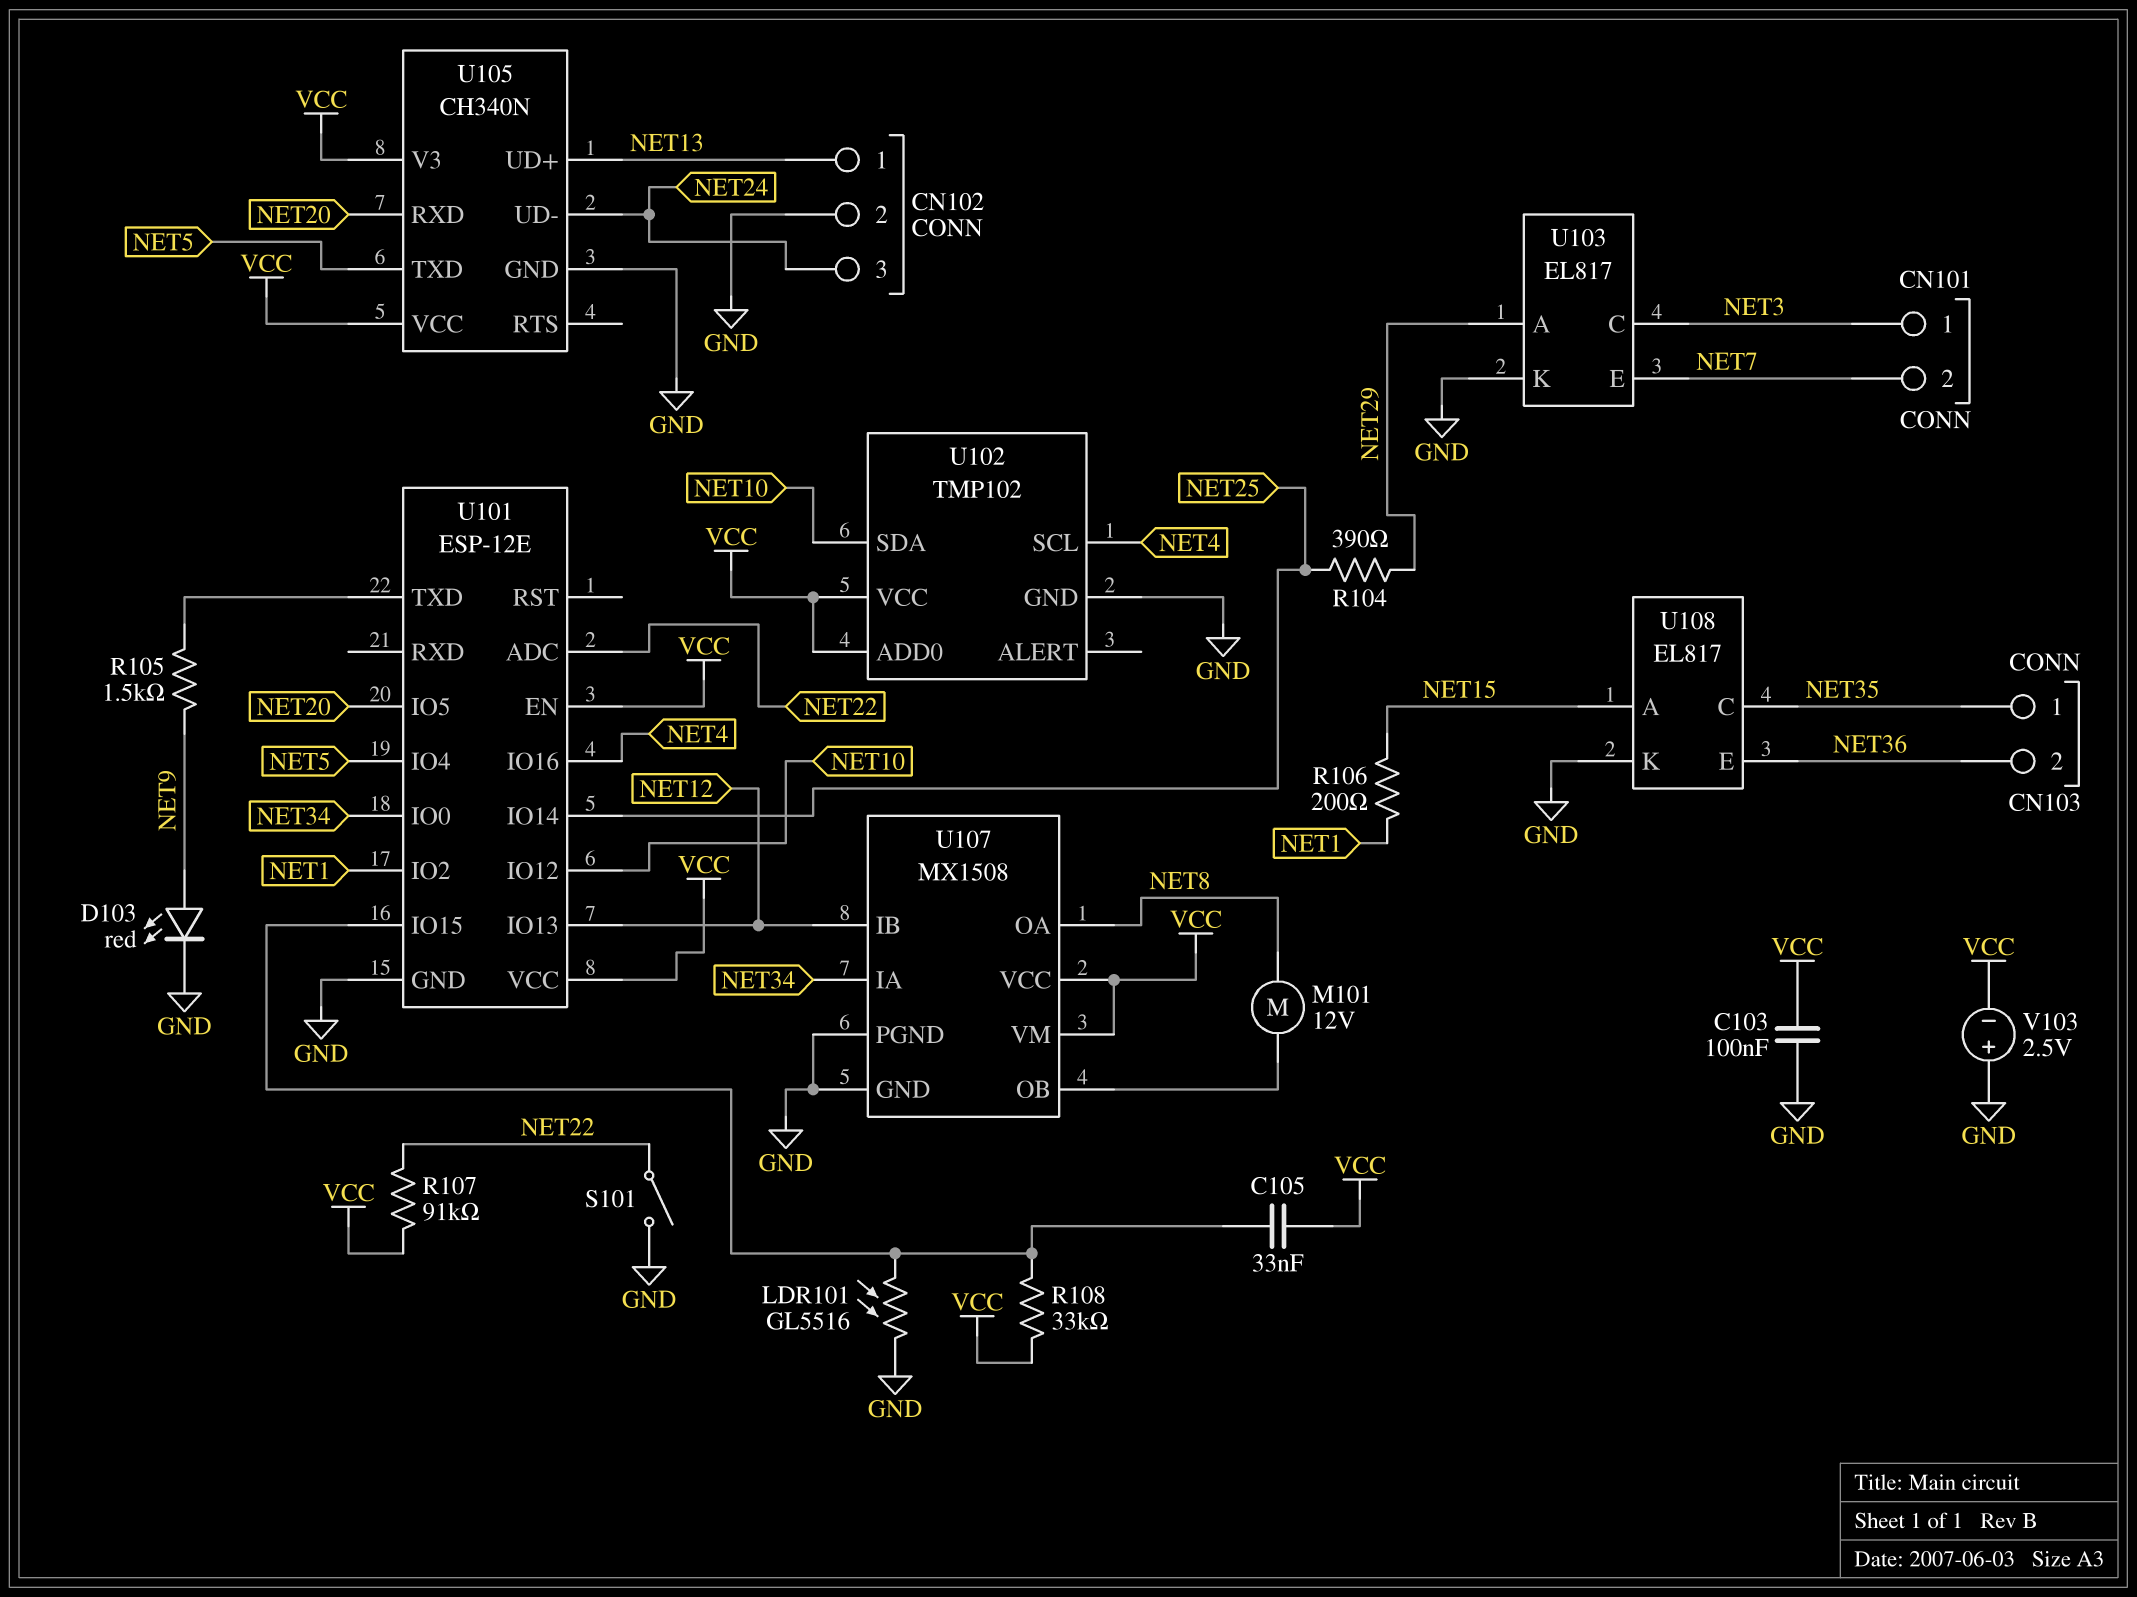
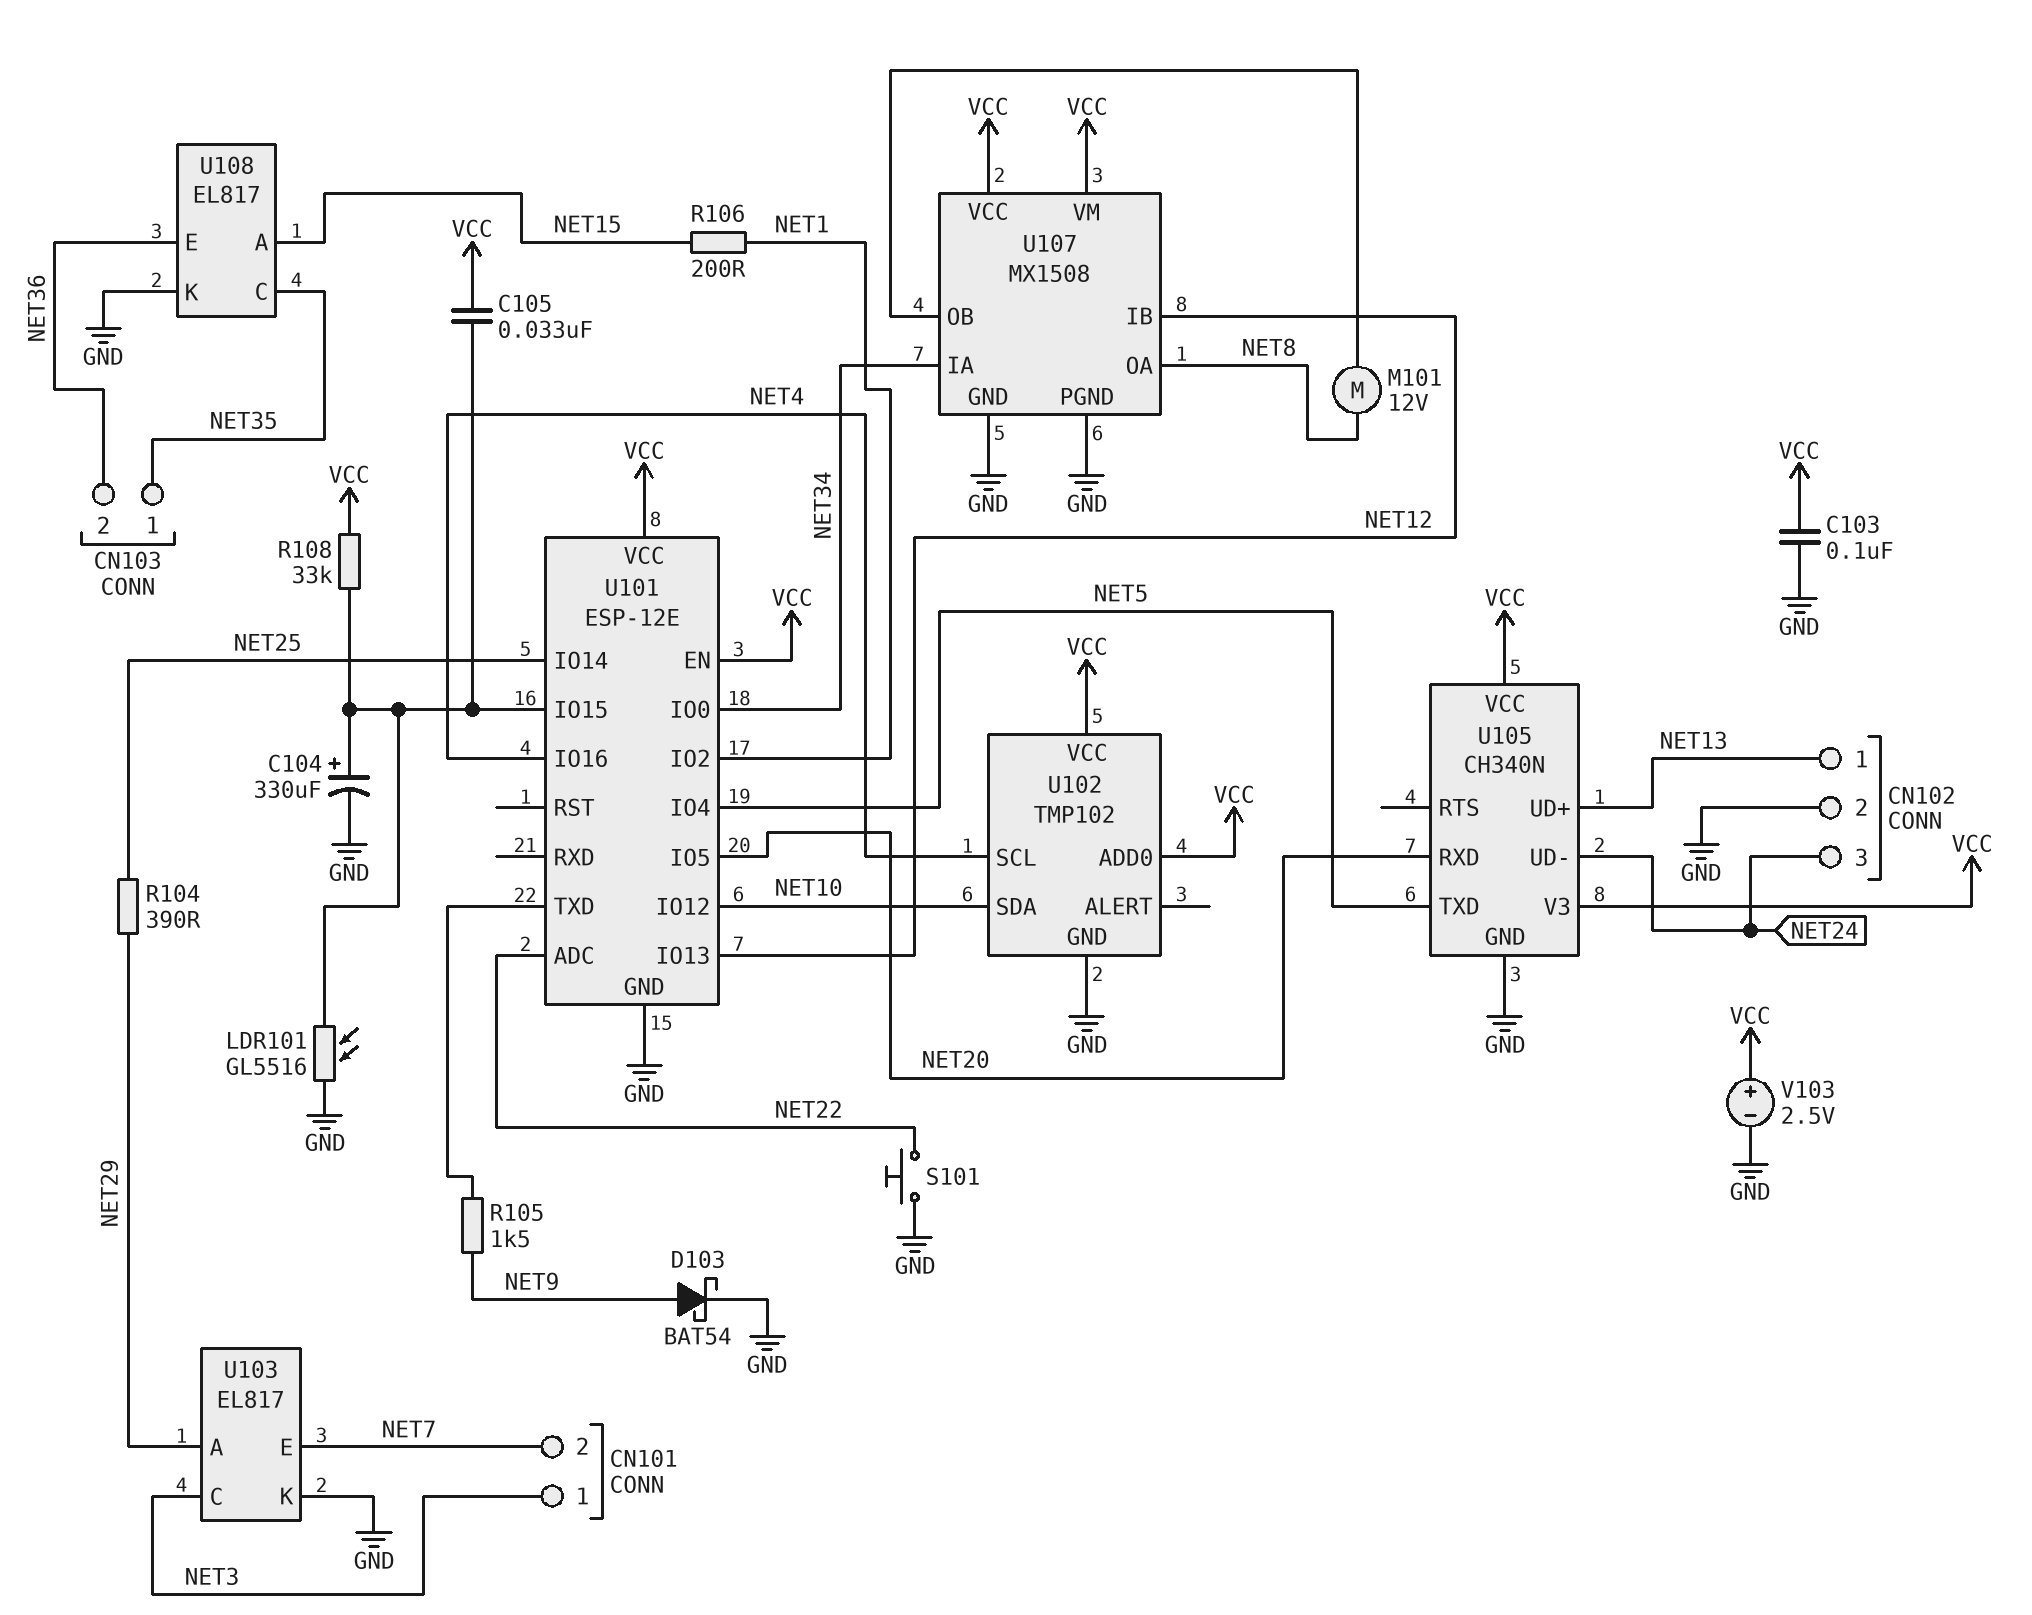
C104: none -> 330uF (plus U101/IO15, minus GND)
D103: LED red (A NET9, K GND) -> schottky BAT54 (A NET9, K GND)
R107: 91k (NET22, VCC) -> none
S101: switch (GND, NET22) -> button (GND, NET22)
V103: 2.5V (plus GND, minus VCC) -> 2.5V (plus VCC, minus GND)

